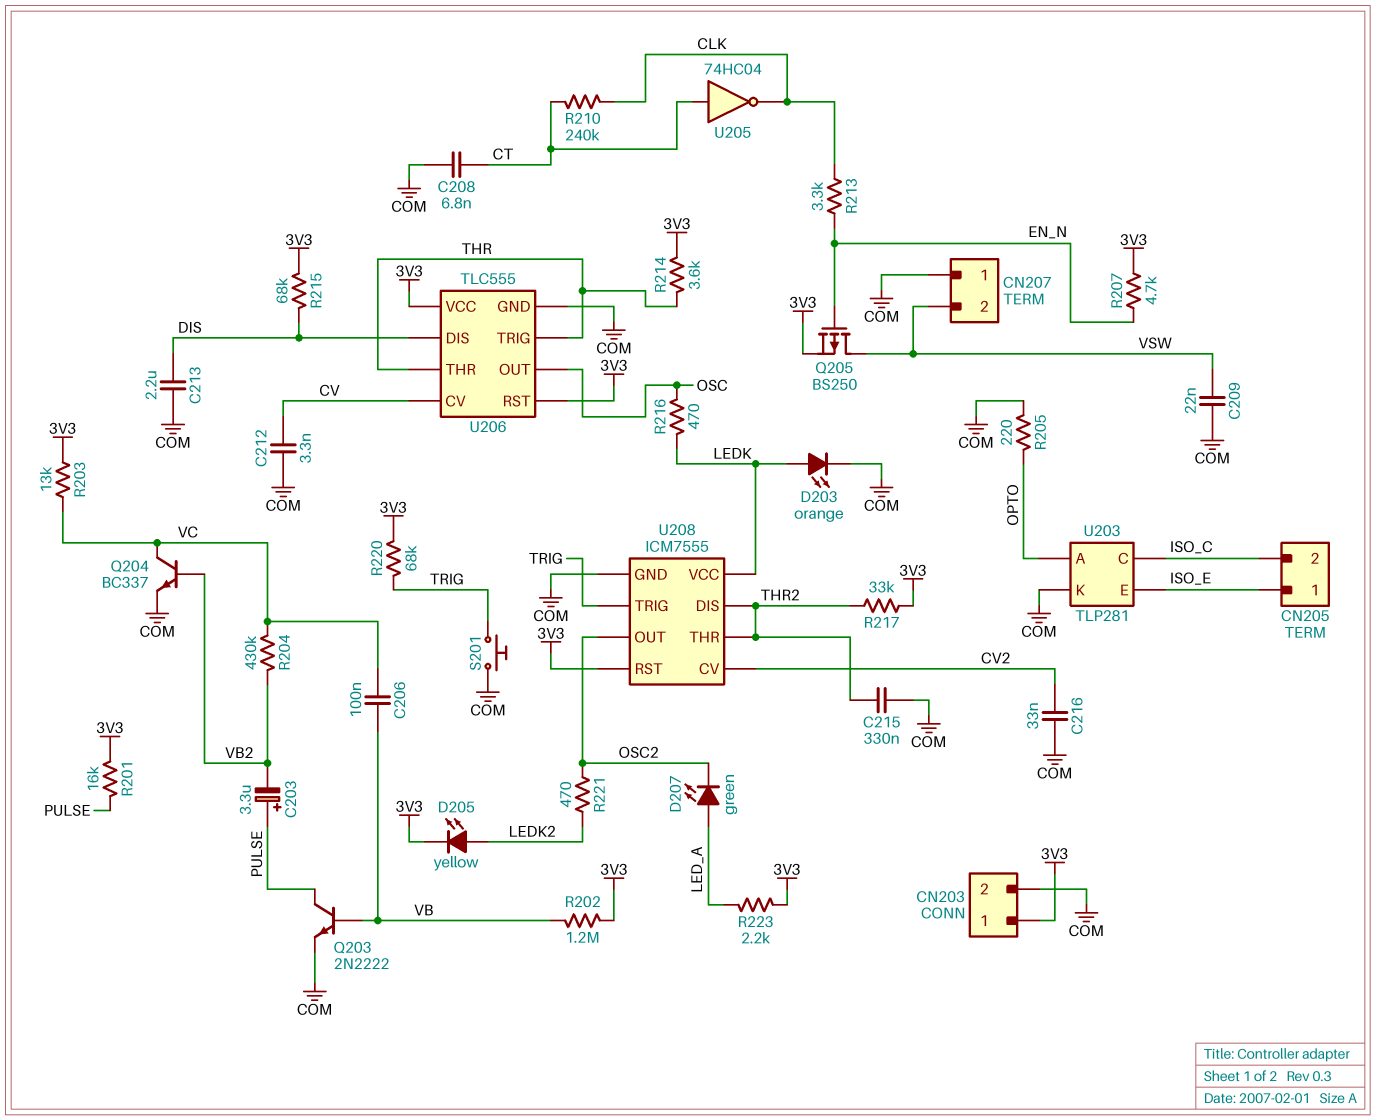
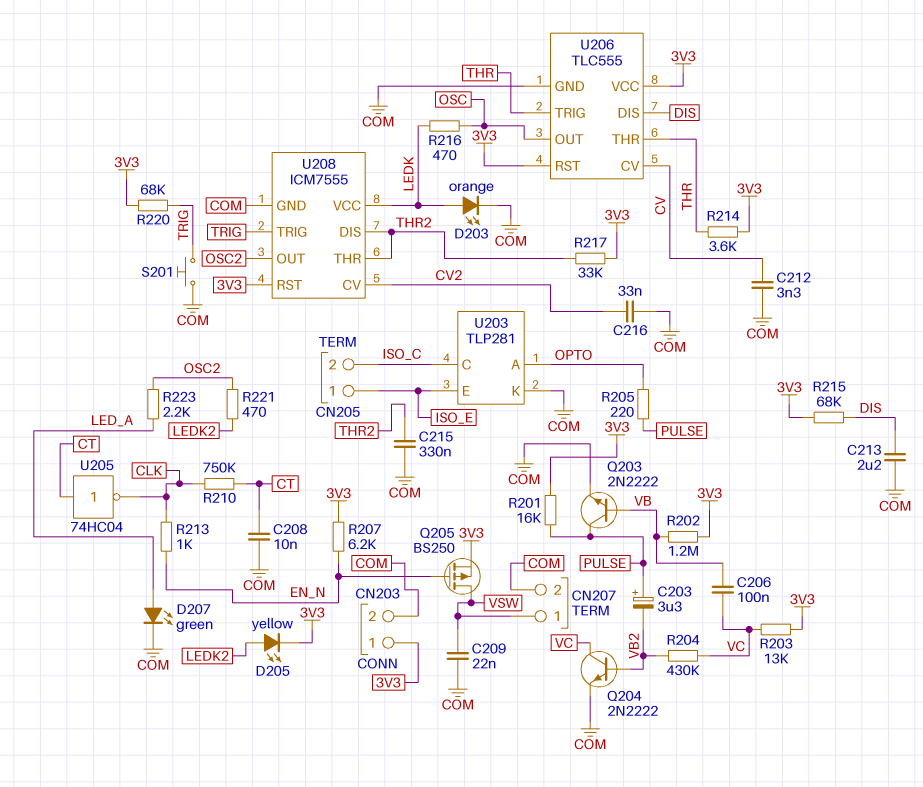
C208: 6.8nF (COM, CT) -> 10nF (COM, CT)
CN207 pin 1: COM -> VSW
CN207 pin 2: VSW -> COM
D207: LED green (A LED_A, K OSC2) -> LED green (A LED_A, K COM)
Q204: NPN BC337 (B VB2, C VC, E COM) -> NPN 2N2222 (B VB2, C VC, E COM)
R205: 220 (COM, OPTO) -> 220 (OPTO, PULSE)
R207: 4.7k (3V3, EN_N) -> 6.2k (3V3, EN_N)
R210: 240k (CLK, CT) -> 750k (CLK, CT)
R213: 3.3k (CLK, EN_N) -> 1k (CLK, EN_N)
R223: 2.2k (3V3, LED_A) -> 2.2k (LED_A, OSC2)

